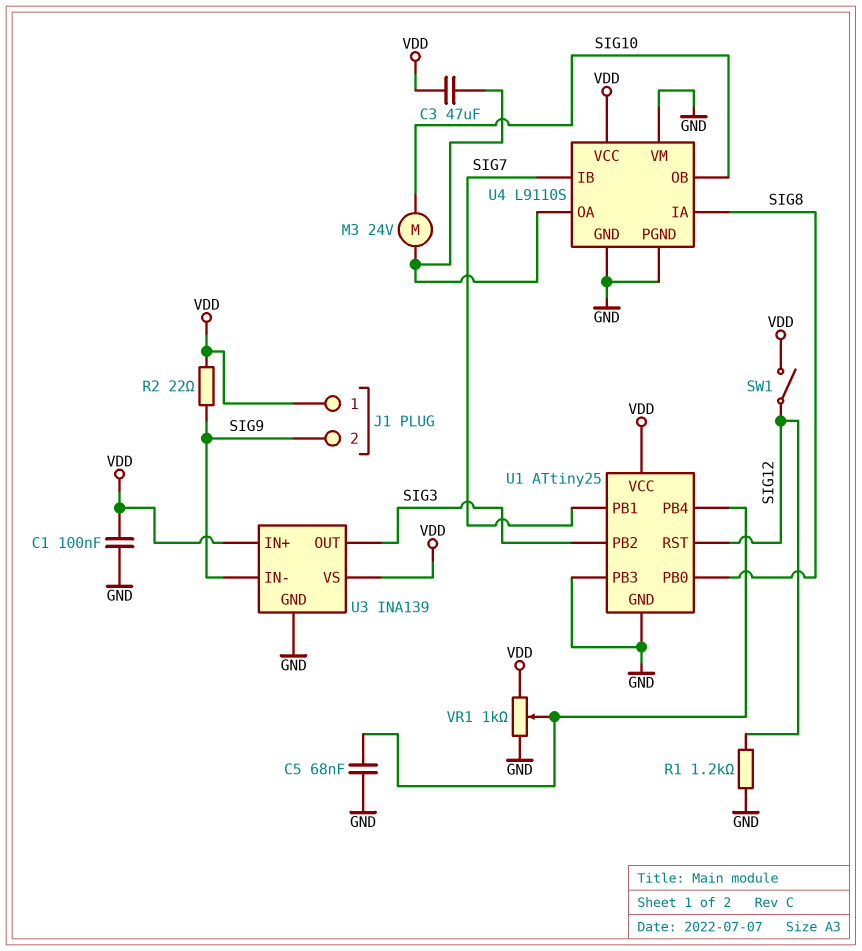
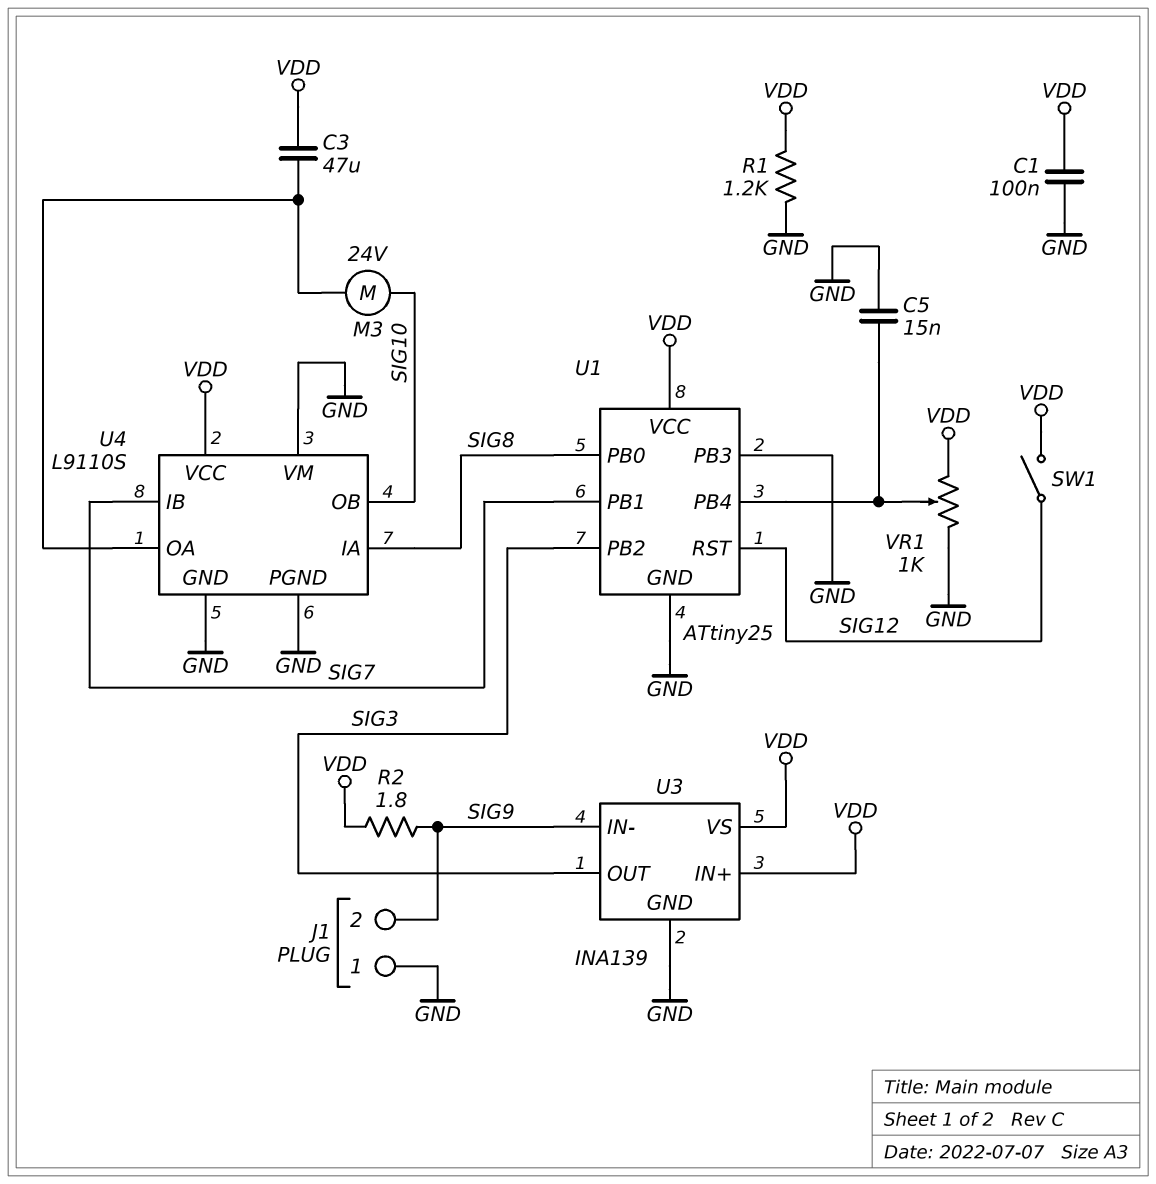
C5: 68nF (GND, U1/PB4) -> 15nF (GND, U1/PB4)
J1 pin 1: VDD -> GND
R1: 1.2k (GND, SIG12) -> 1.2k (GND, VDD)
R2: 22 (SIG9, VDD) -> 1.8 (SIG9, VDD)

